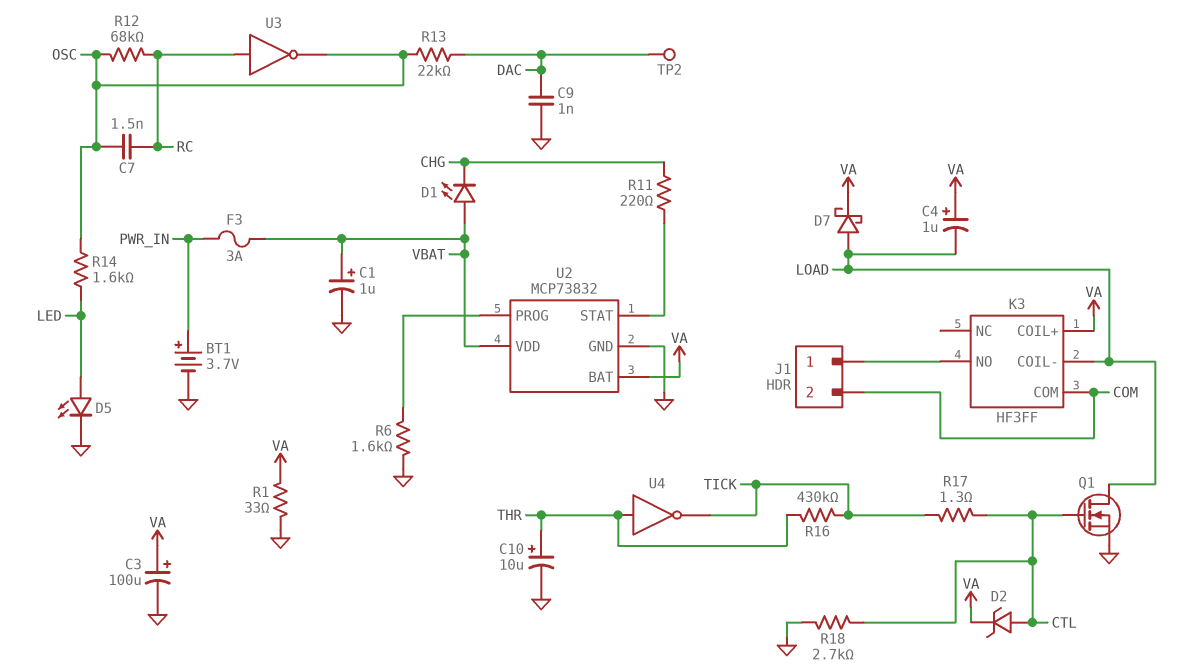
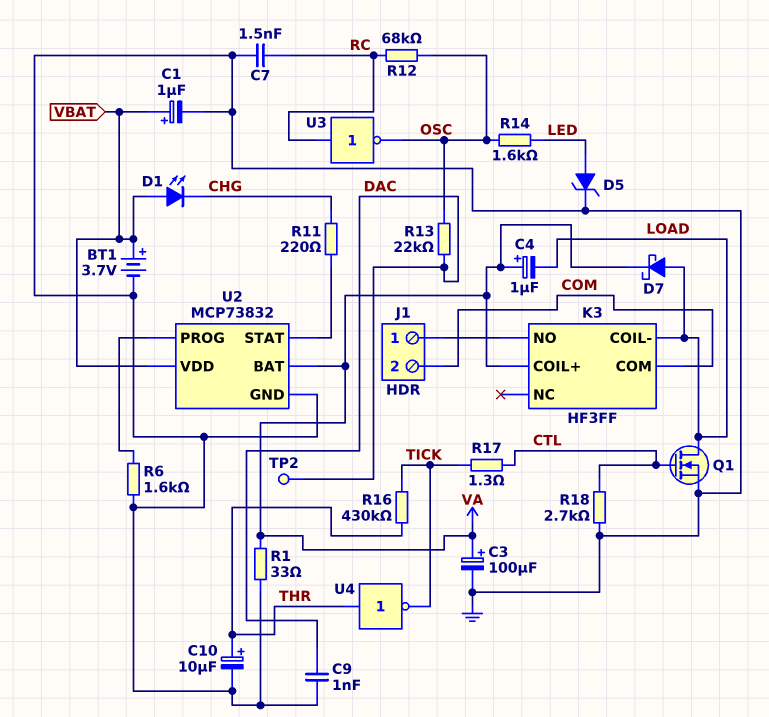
BT1: 3.7V (plus PWR_IN, minus GND) -> 3.7V (plus VBAT, minus GND)
C7: 1.5nF (OSC, RC) -> 1.5nF (GND, RC)
D2: zener (A CTL, K VA) -> none
D5: LED (A LED, K GND) -> zener (A LED, K GND)
F3: 3A (PWR_IN, VBAT) -> none

